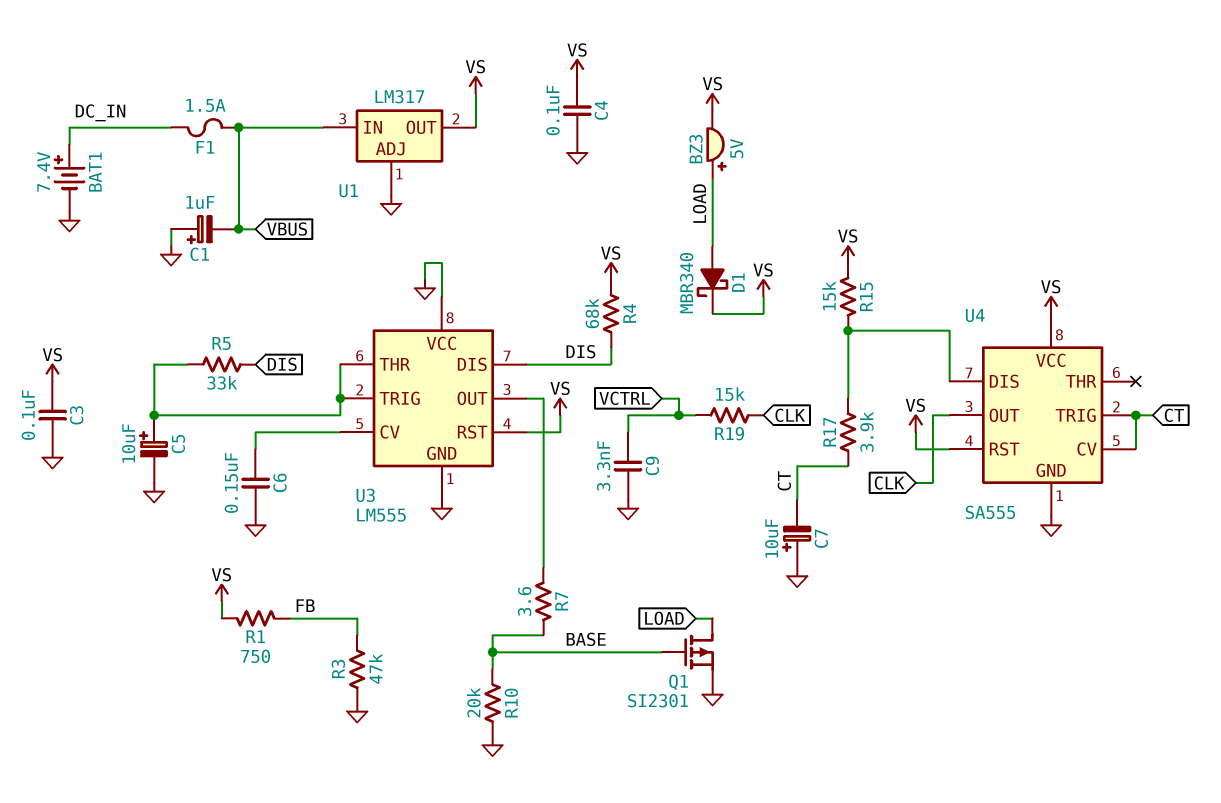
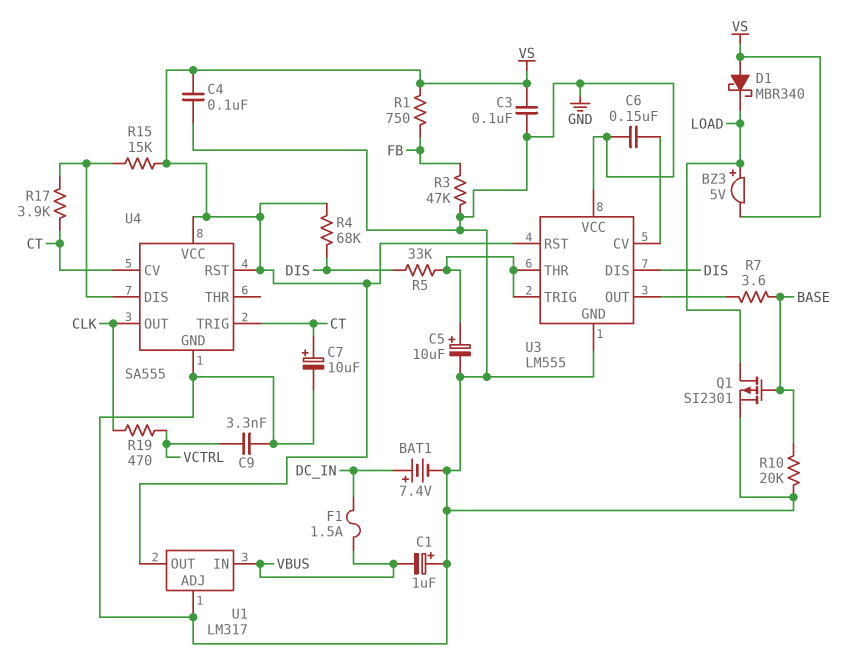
C7: 10uF (plus GND, minus CT) -> 10uF (plus CT, minus GND)
D1: schottky MBR340 (A LOAD, K VS) -> schottky MBR340 (A VS, K LOAD)
R19: 15k (CLK, VCTRL) -> 470 (CLK, VCTRL)

